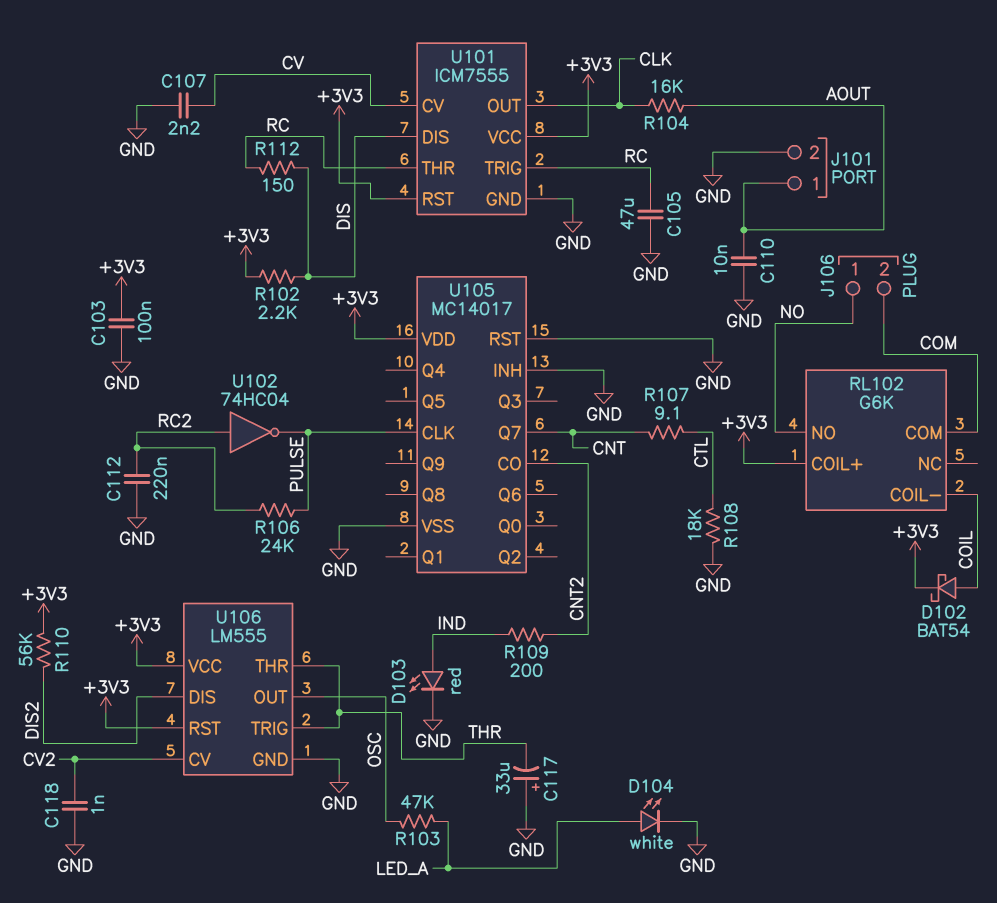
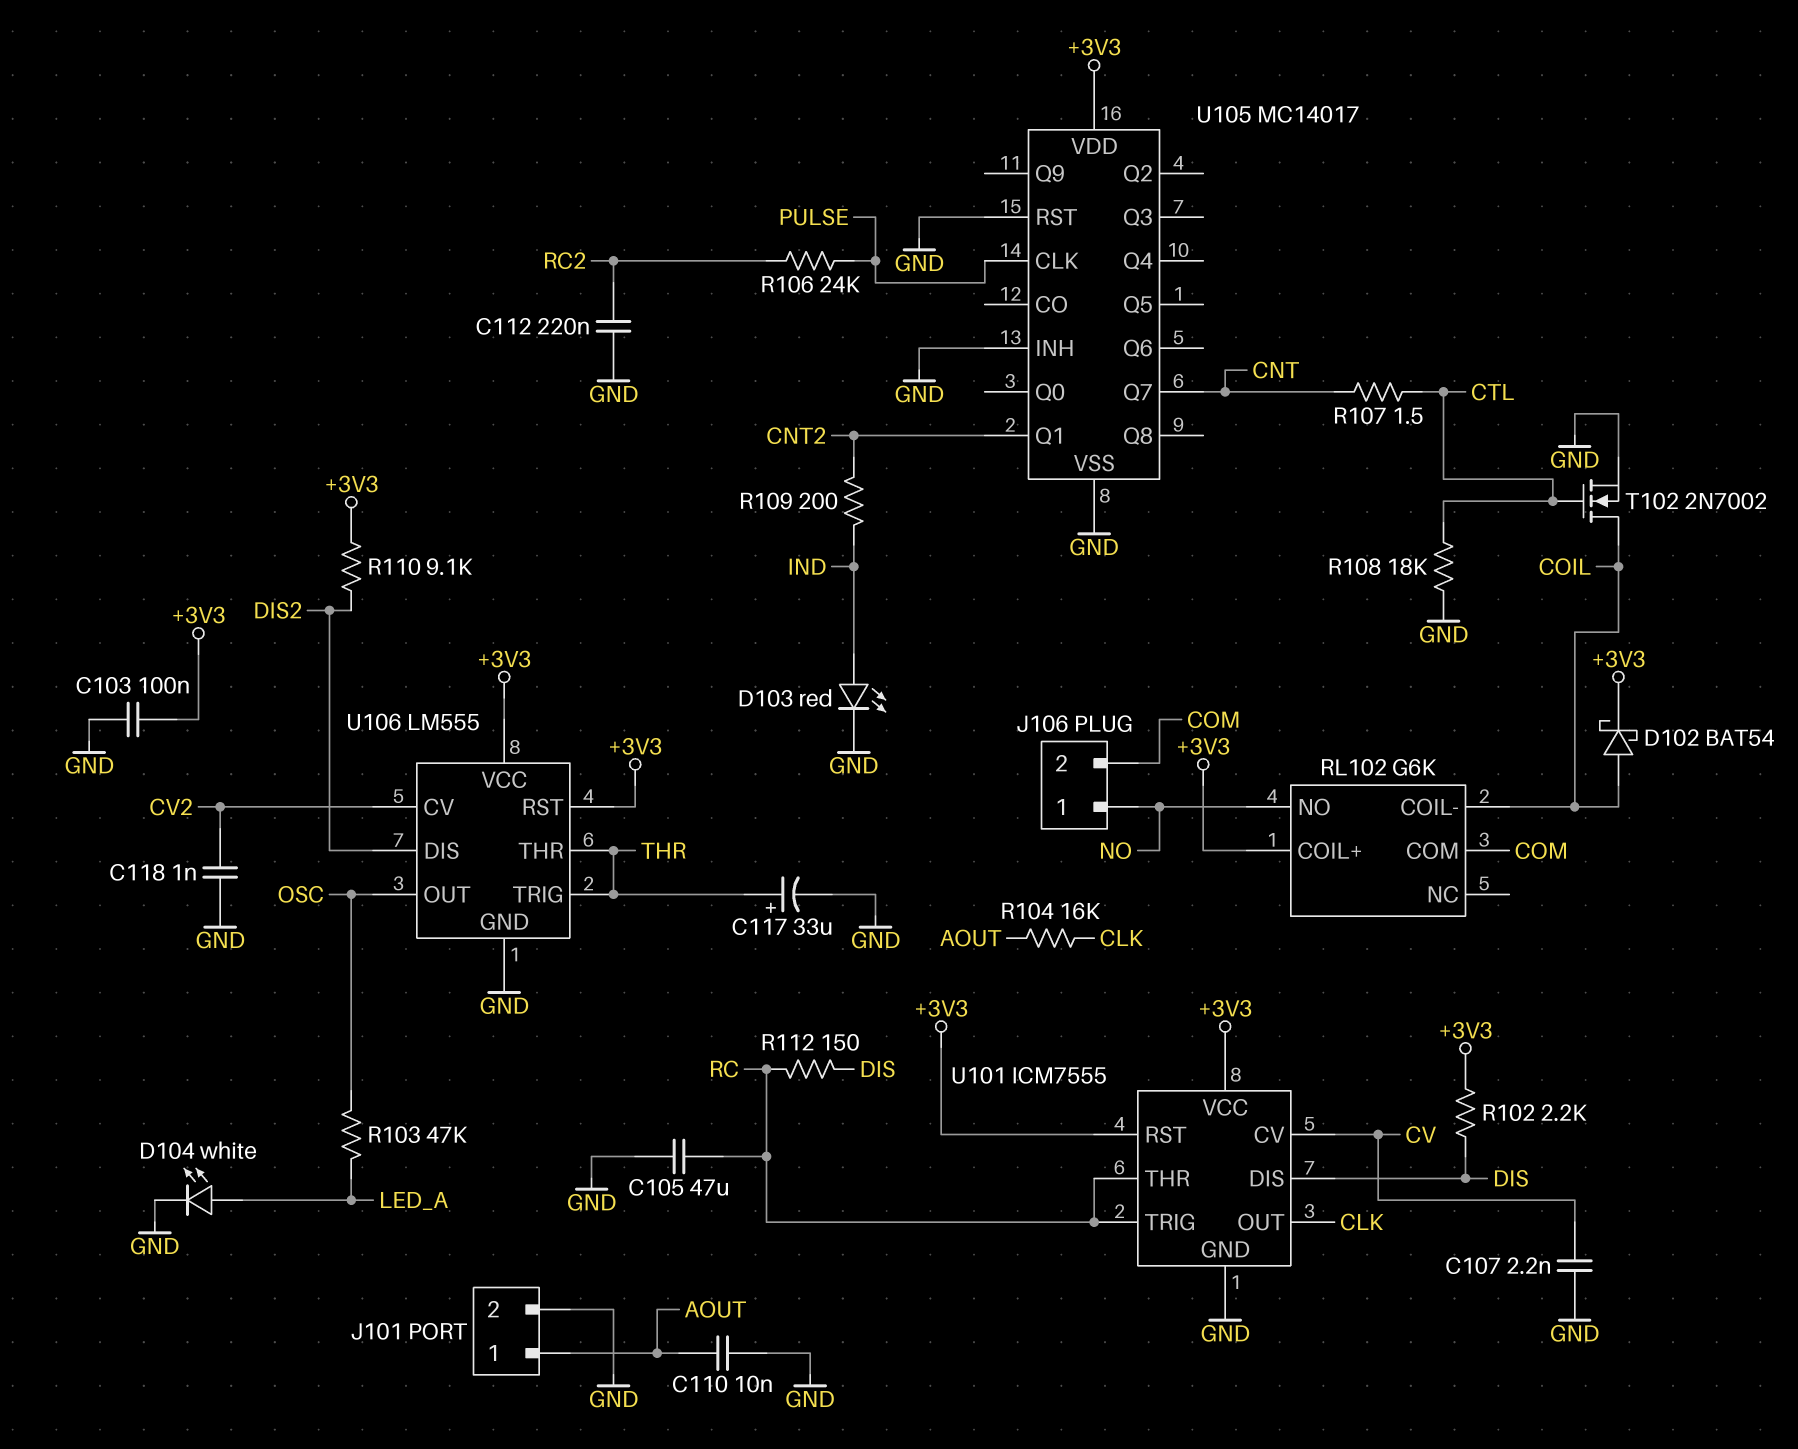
C117: 33uF (plus GND, minus THR) -> 33uF (plus THR, minus GND)
R107: 9.1 (CNT, CTL) -> 1.5 (CNT, CTL)
R110: 56k (+3V3, DIS2) -> 9.1k (+3V3, DIS2)
T102: none -> NMOS 2N7002 (G CTL, D COIL, S GND)
U102: NOT 74HC04 (in RC2, out PULSE) -> none
U105 pin CO: CNT2 -> none
U105 pin Q1: none -> CNT2

